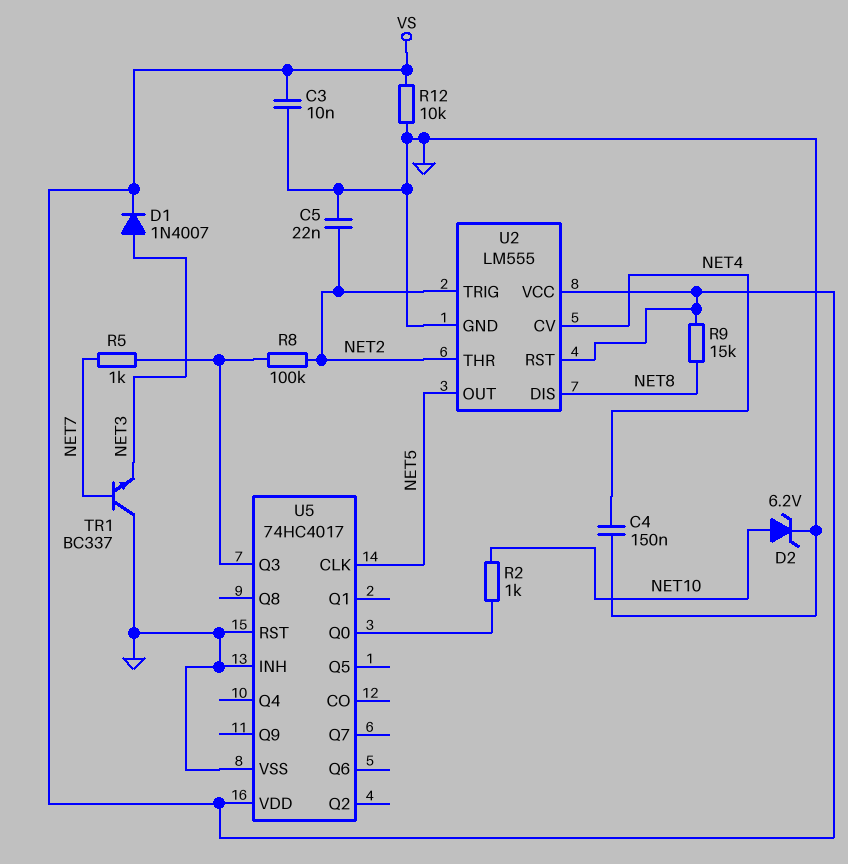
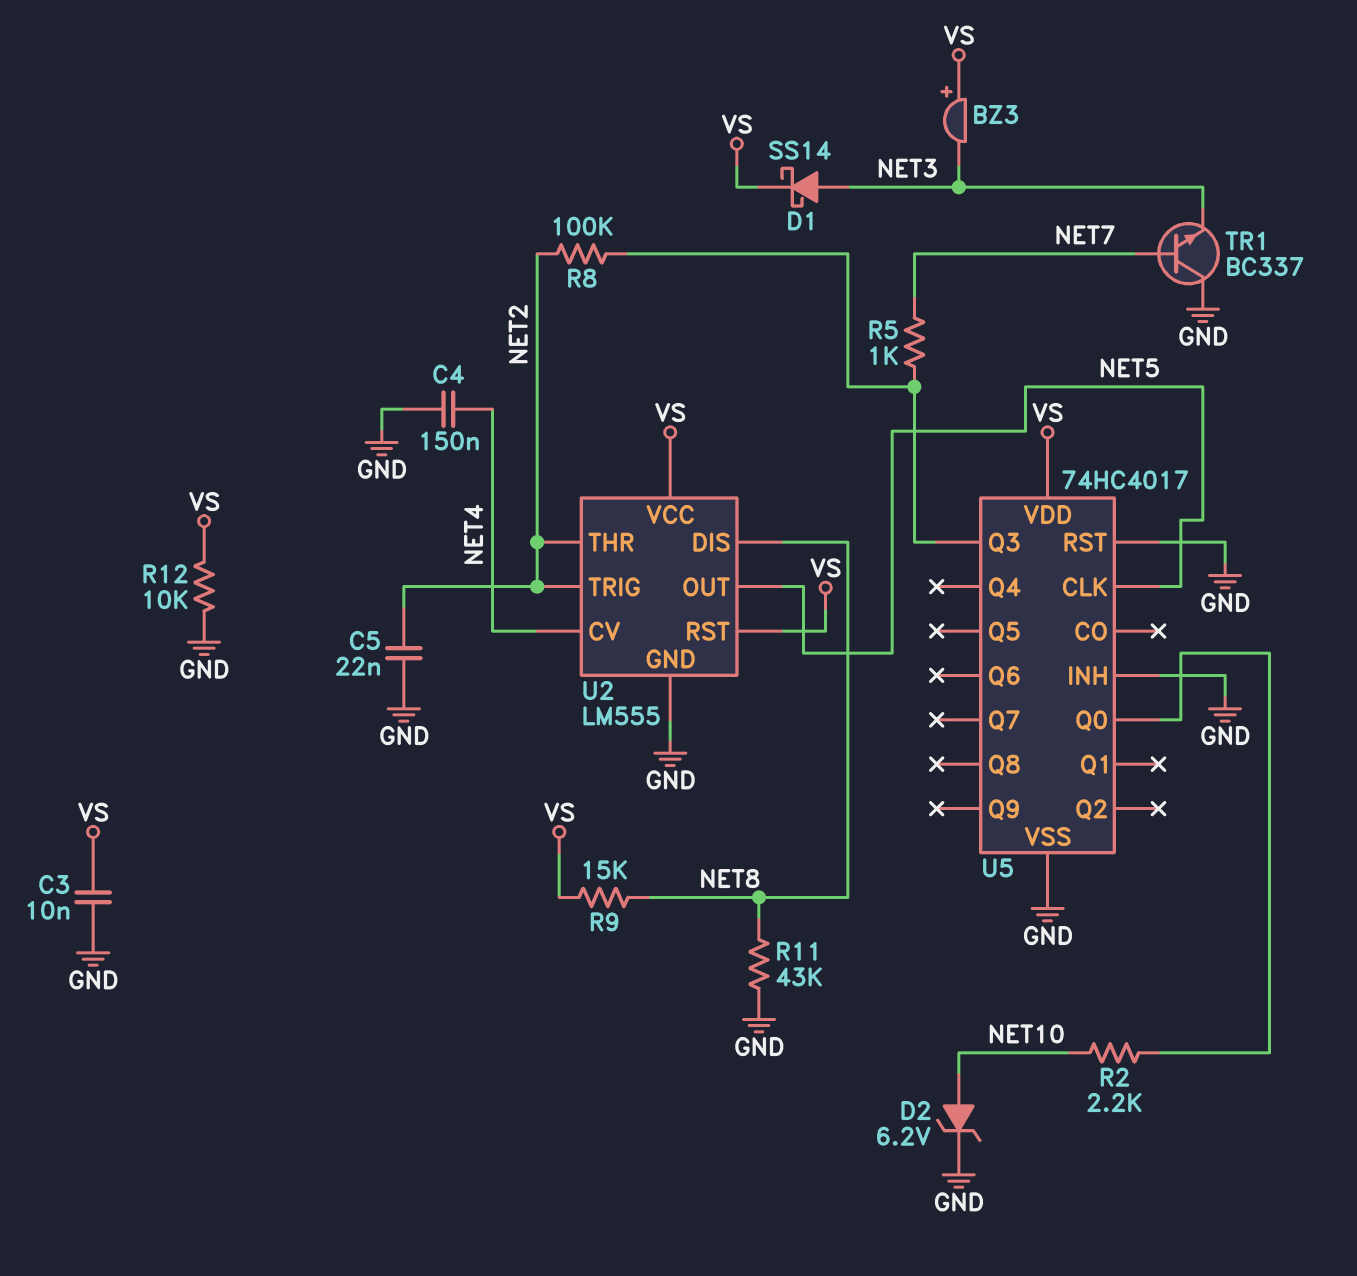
BZ3: none -> buzzer (plus VS, minus NET3)
D1: diode 1N4007 (A NET3, K VS) -> schottky SS14 (A NET3, K VS)
R2: 1k (NET10, U5/Q0) -> 2.2k (NET10, U5/Q0)
R11: none -> 43k (GND, NET8)

